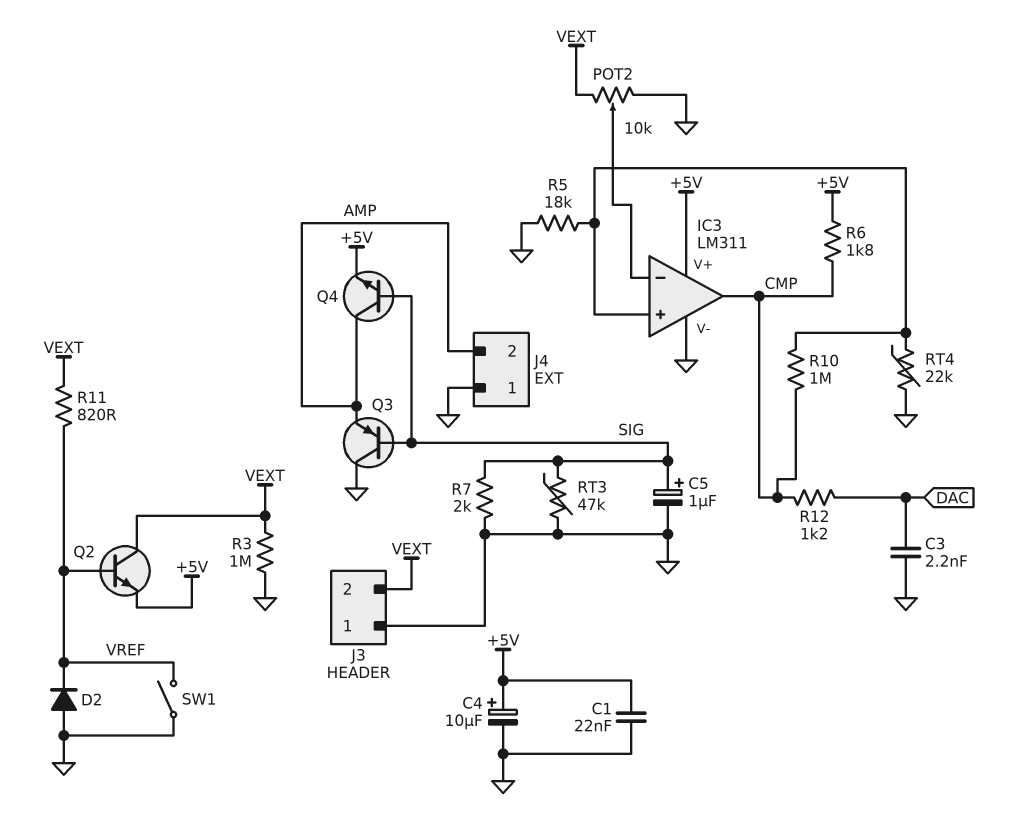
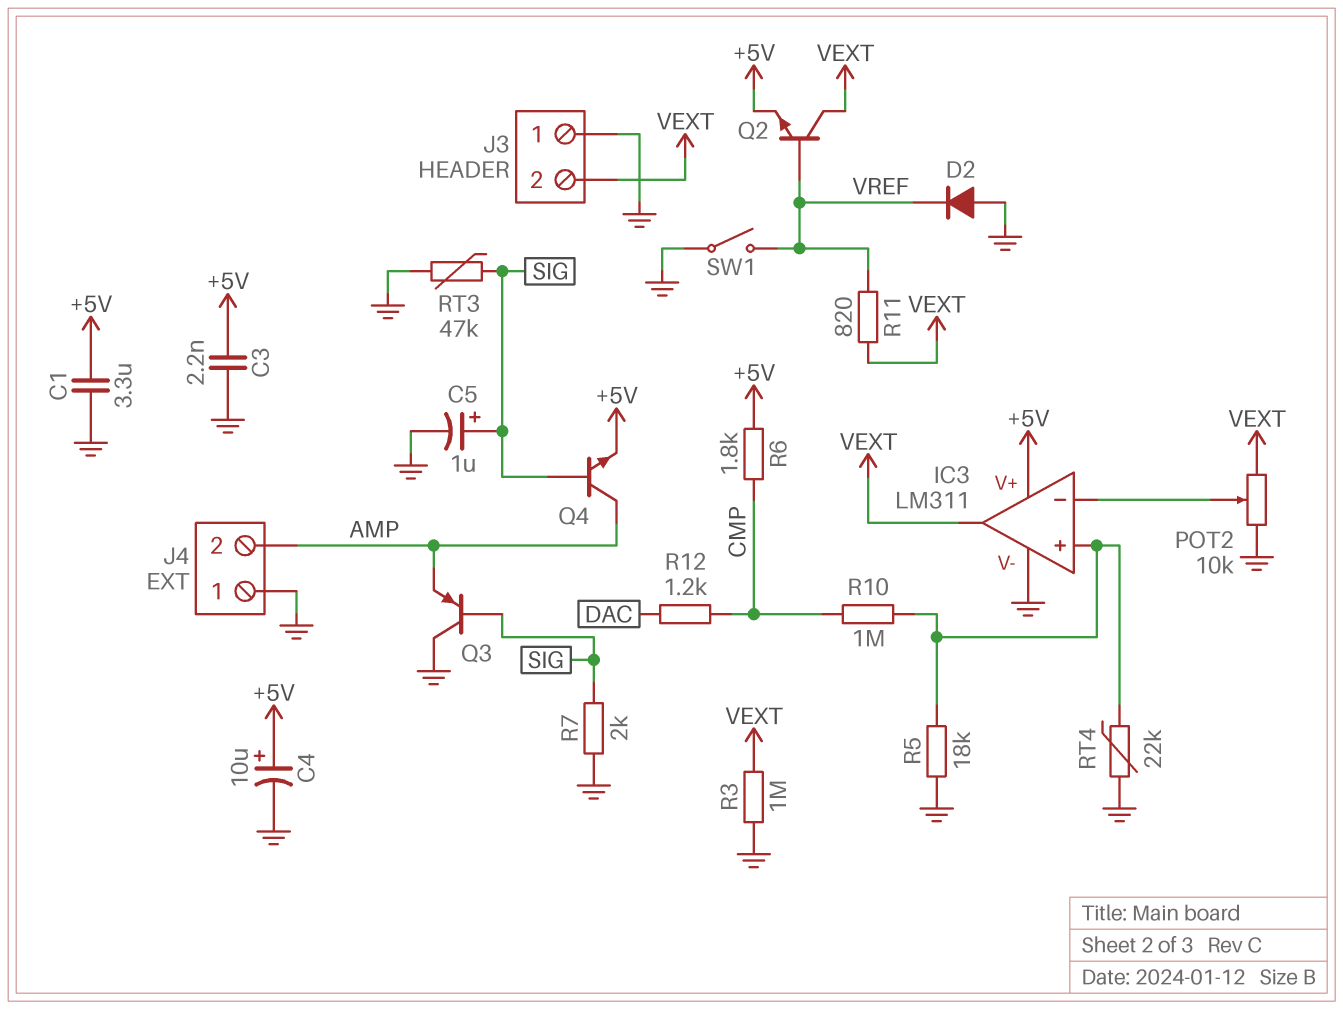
C1: 22nF (+5V, GND) -> 3.3uF (+5V, GND)
C3: 2.2nF (DAC, GND) -> 2.2nF (+5V, GND)
IC3 pin out: CMP -> VEXT

